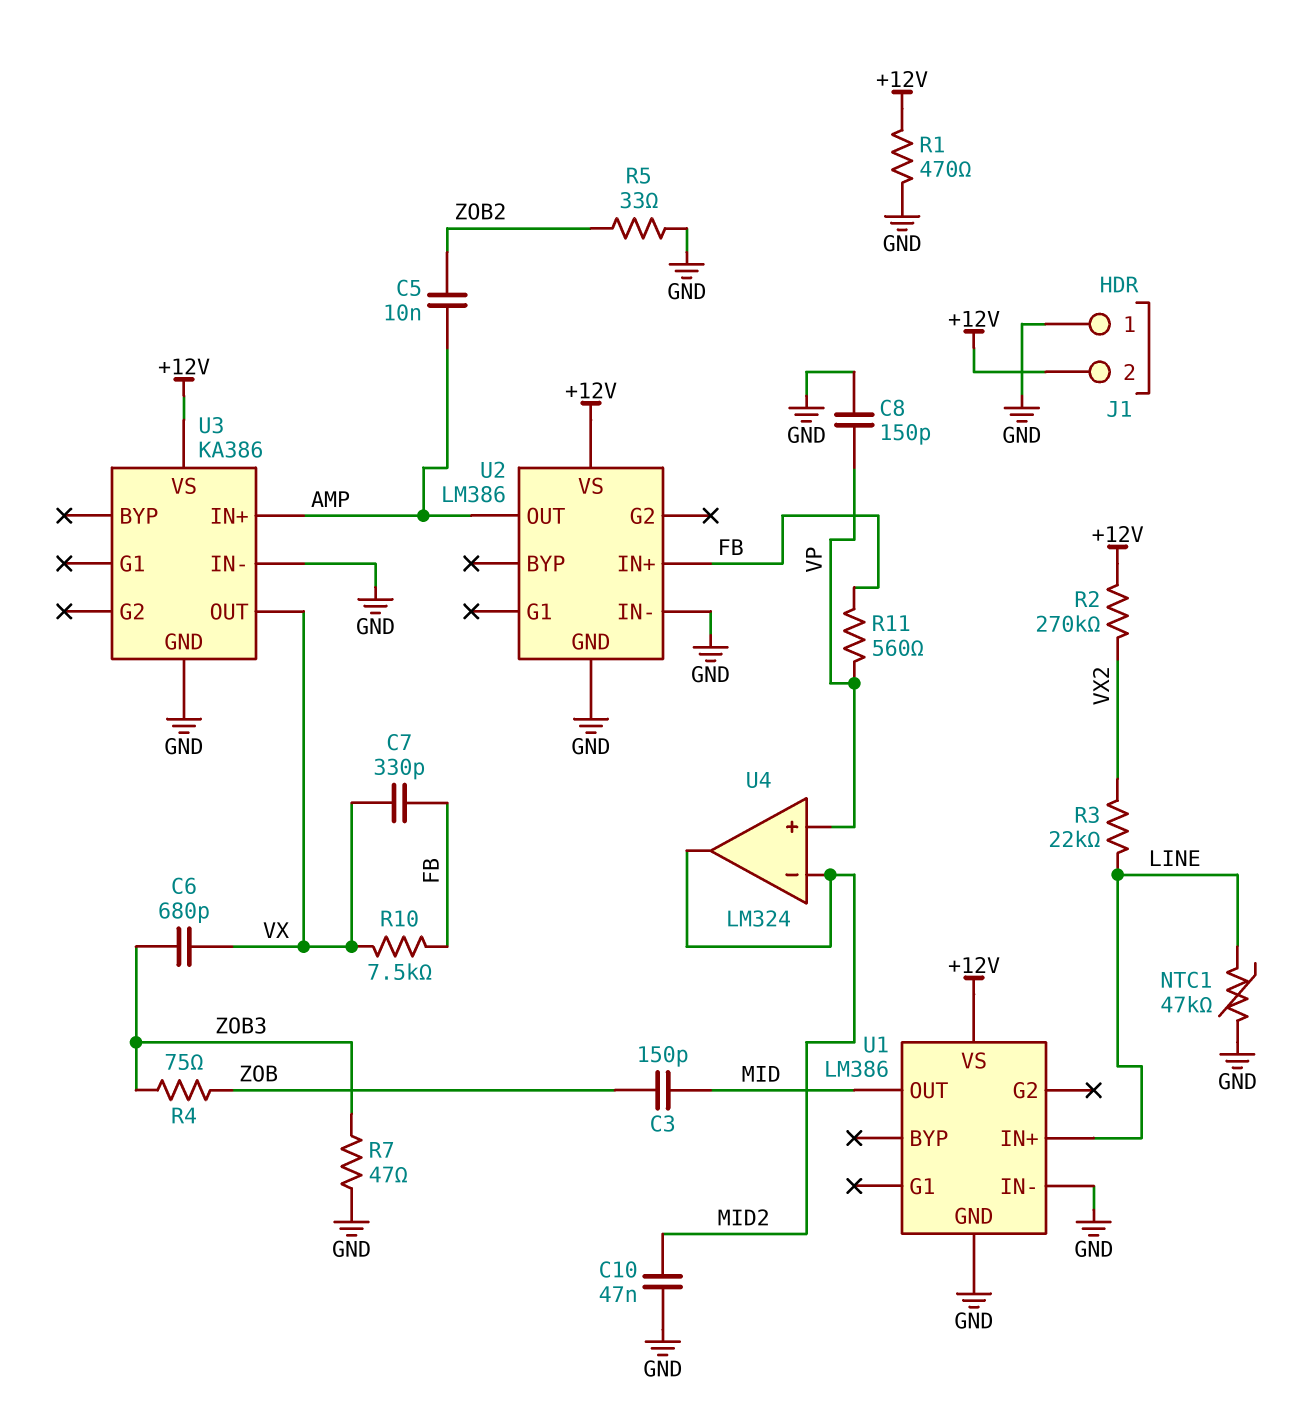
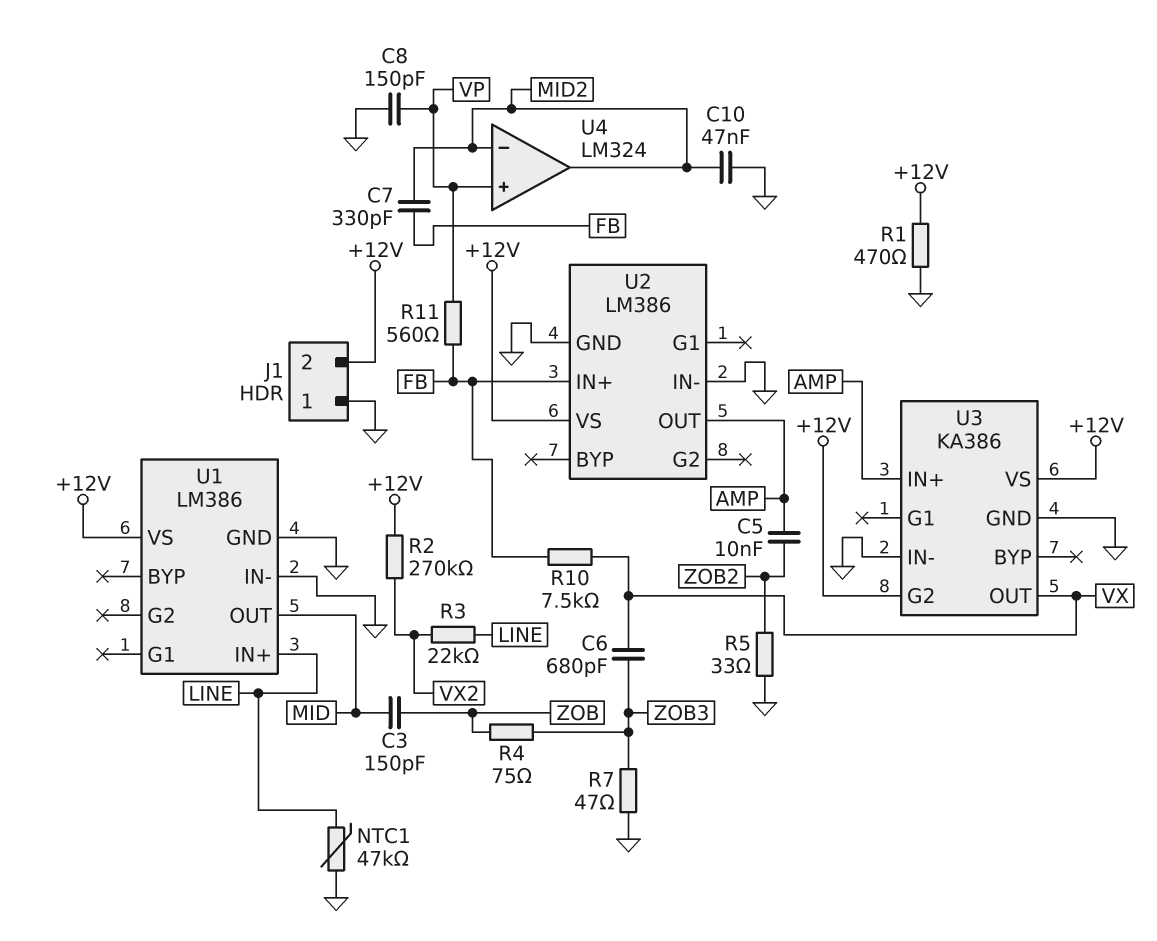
C7: 330pF (FB, VX) -> 330pF (FB, MID2)
U3 pin G2: none -> +12V

